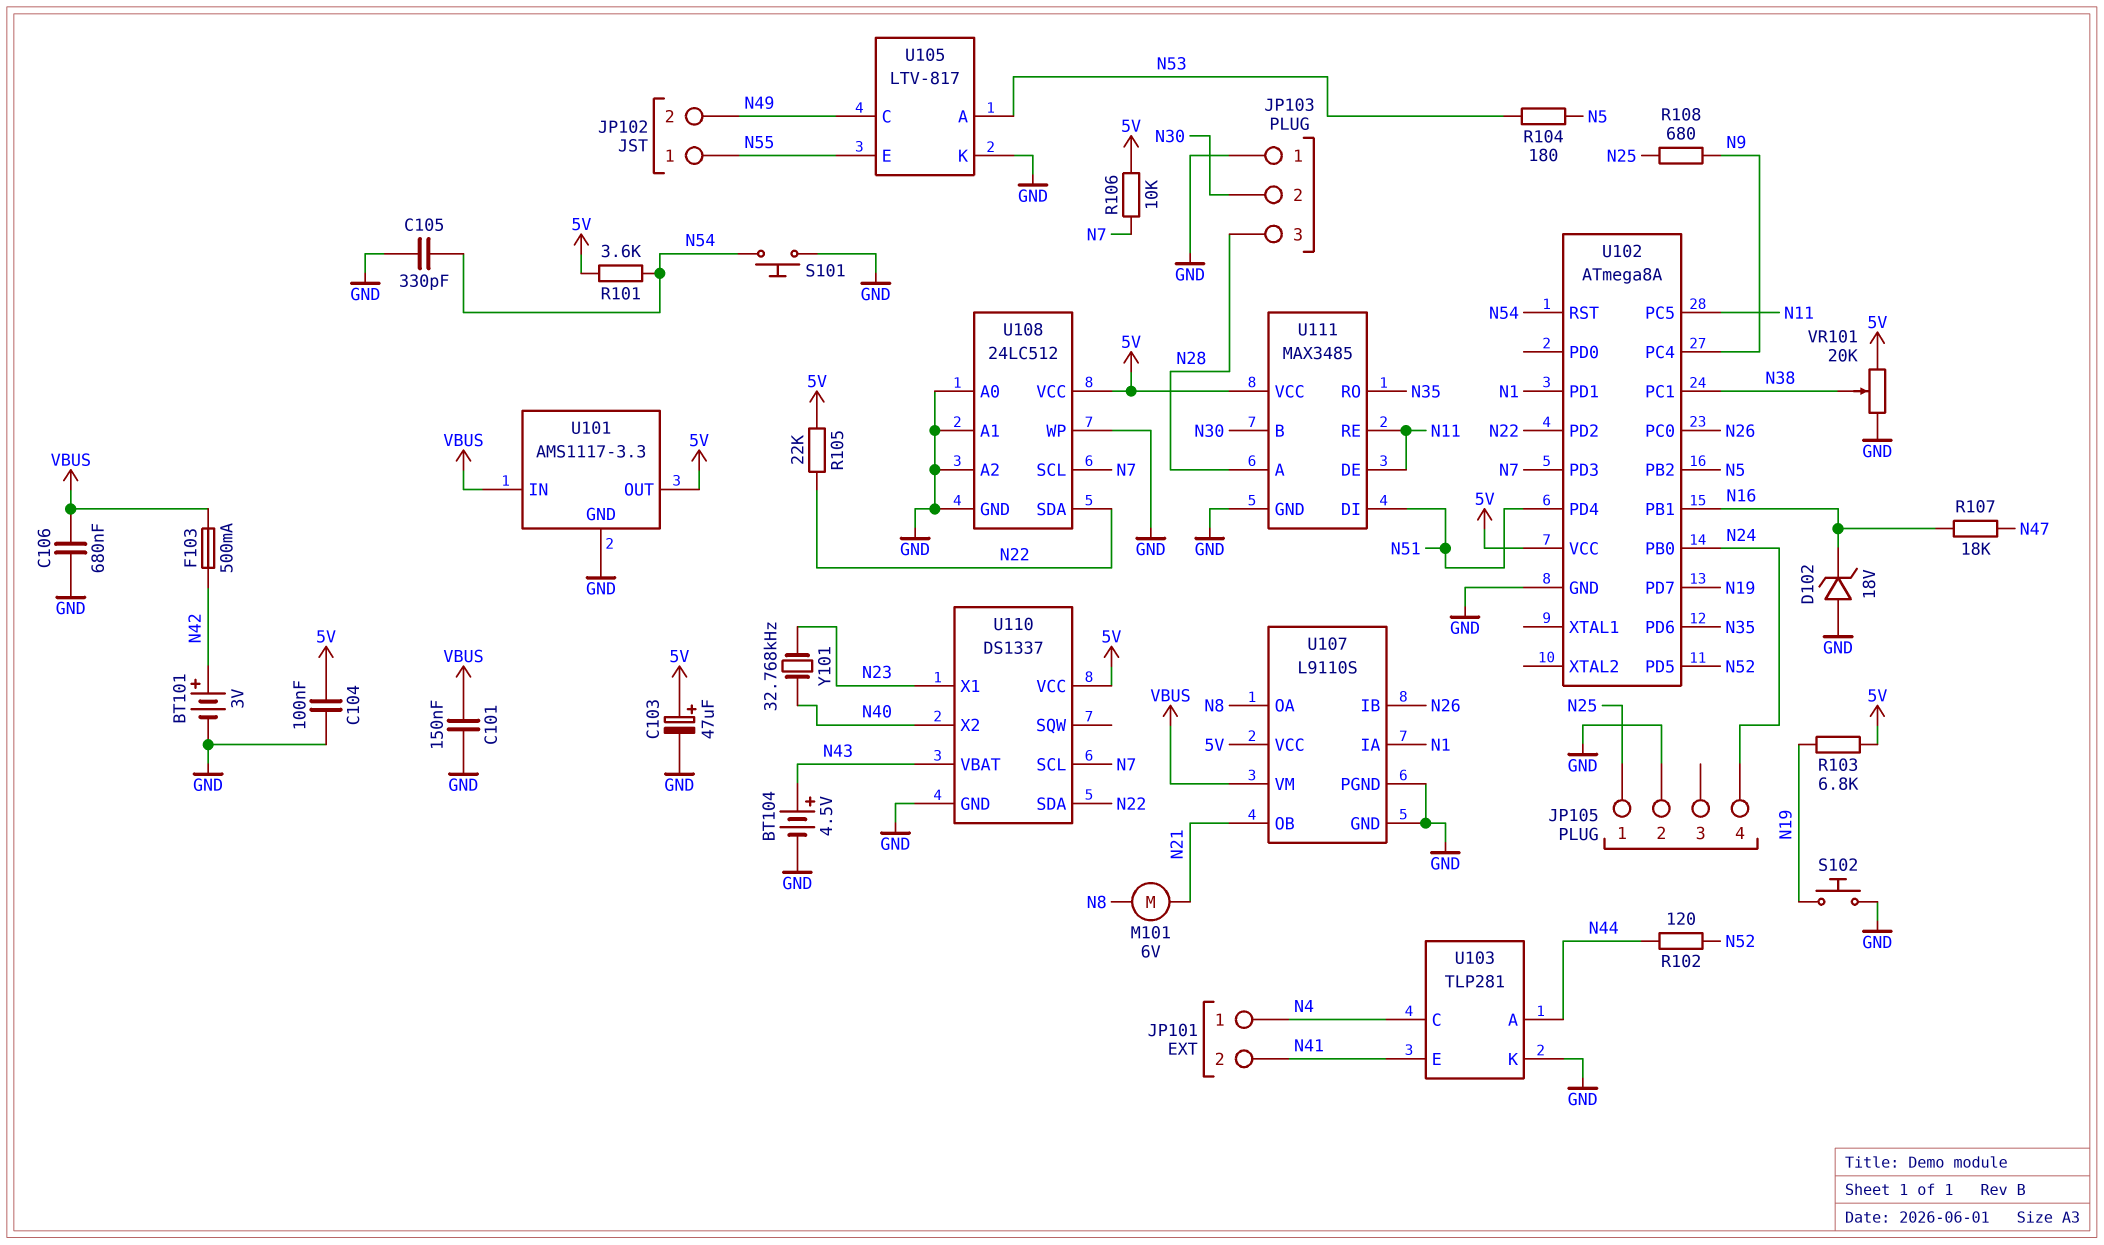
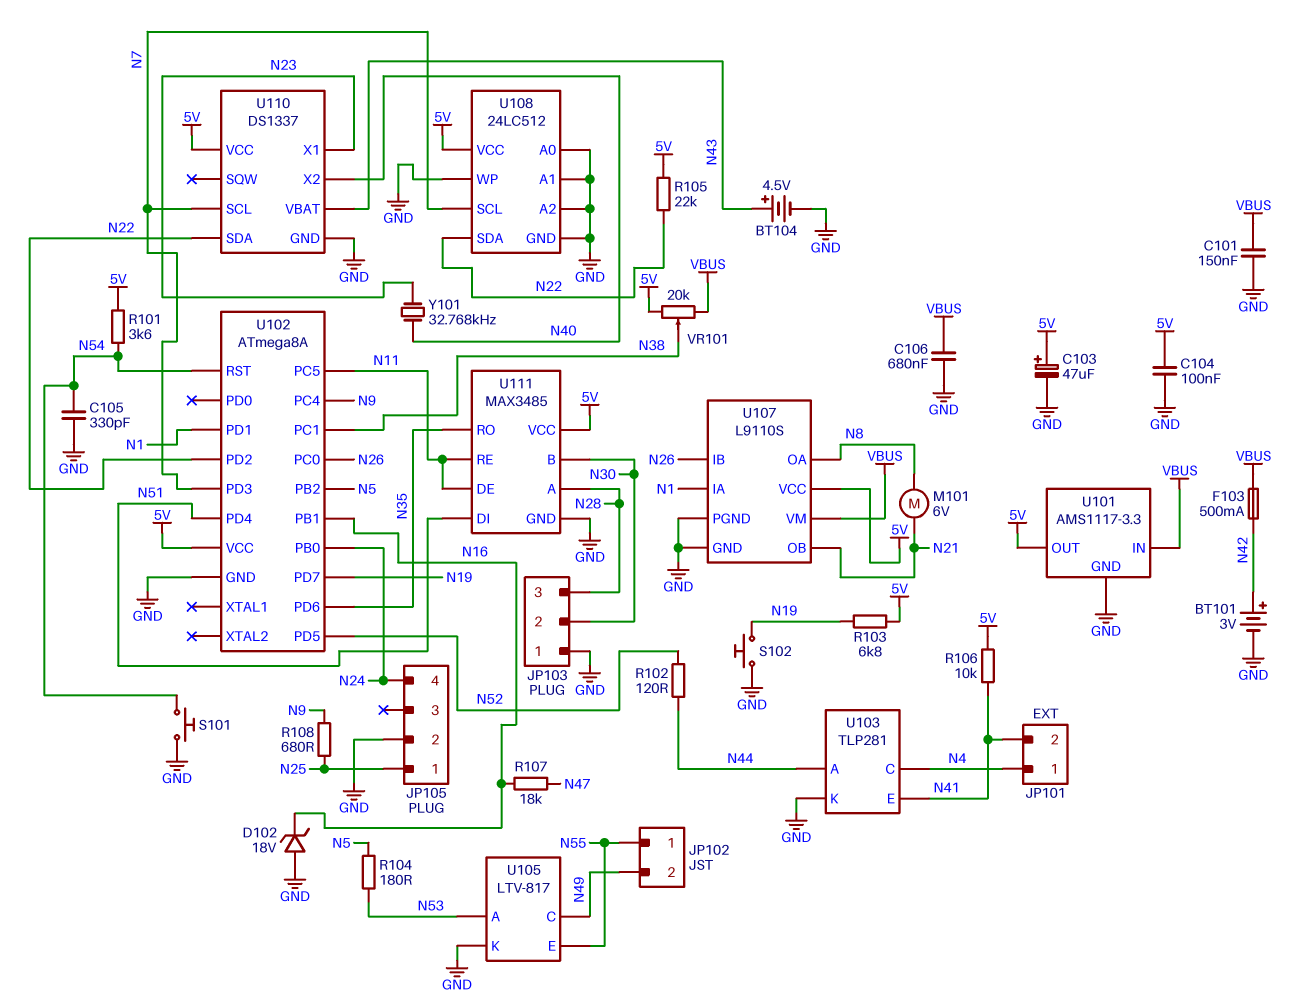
R106: 10k (5V, N7) -> 10k (5V, N41)
VR101: 20k (5V, GND, wiper N38) -> 20k (5V, VBUS, wiper N38)

